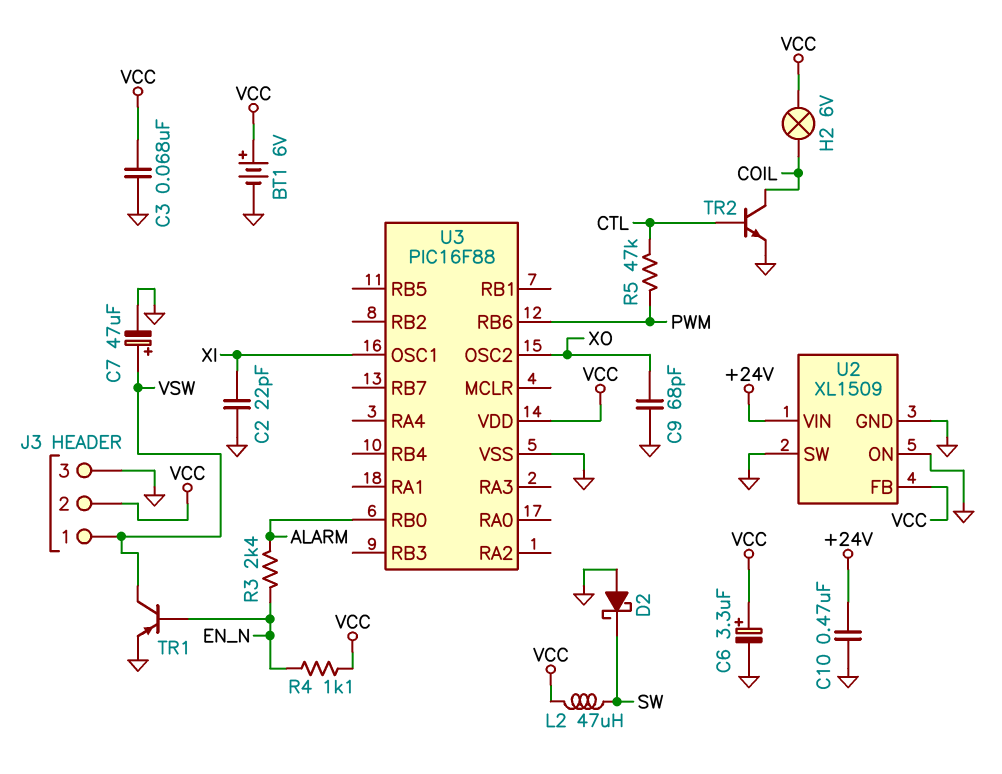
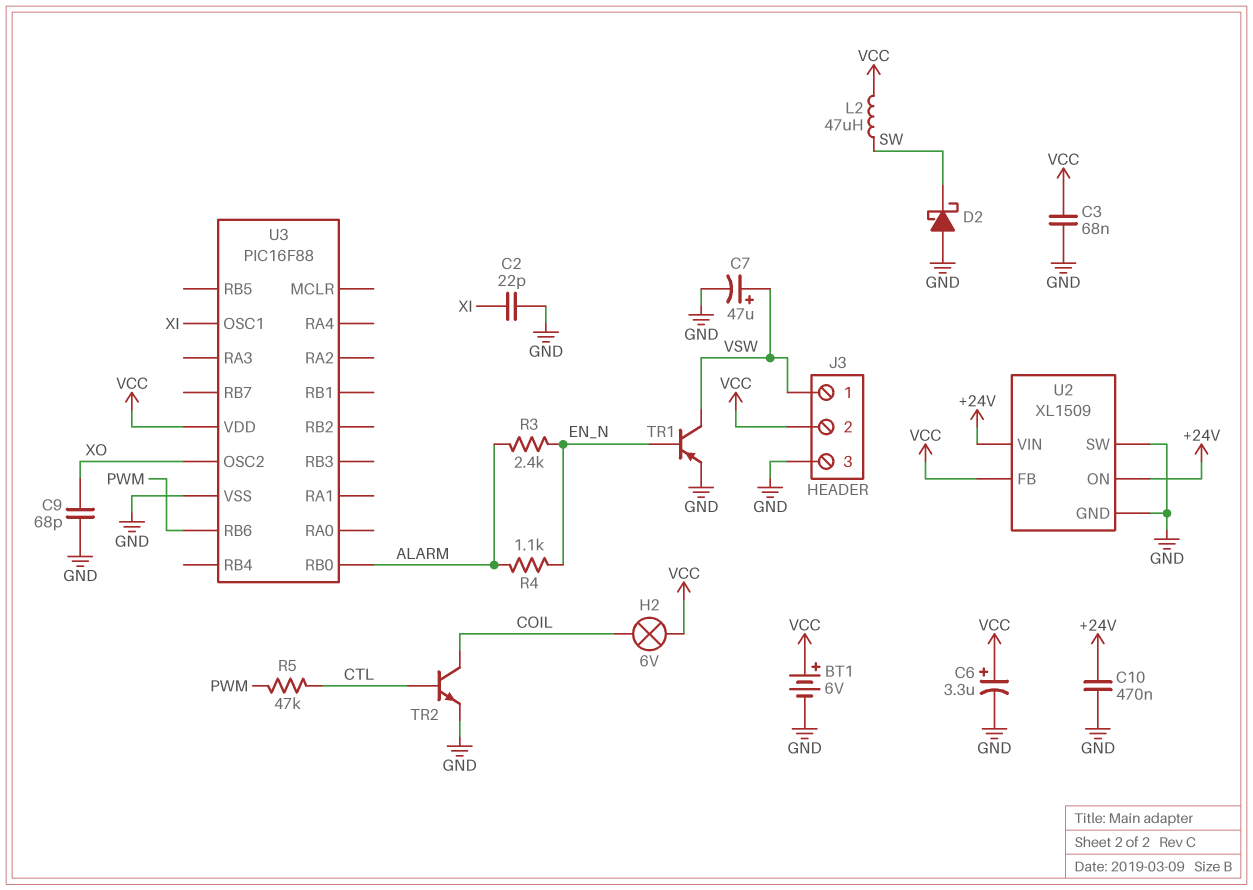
R4: 1.1k (EN_N, VCC) -> 1.1k (ALARM, EN_N)
U2 pin ON: GND -> +24V

